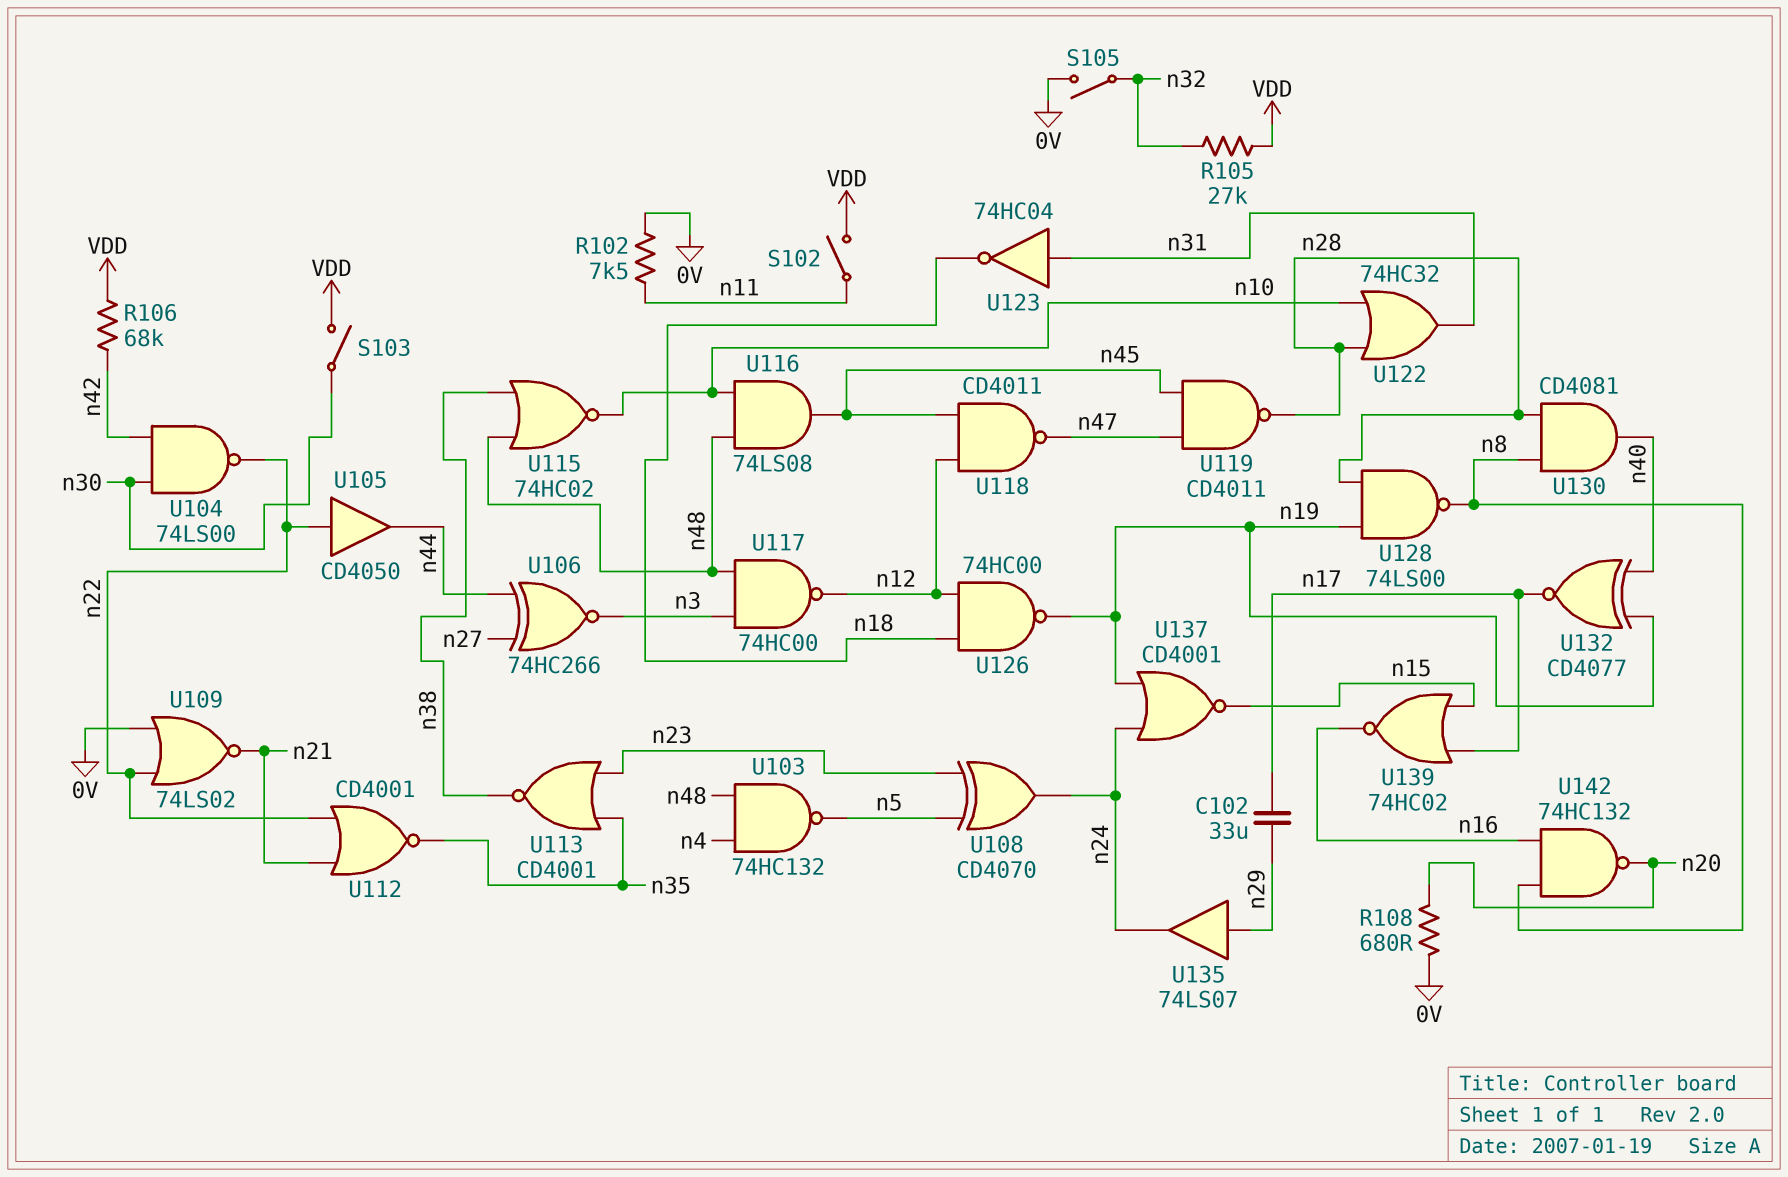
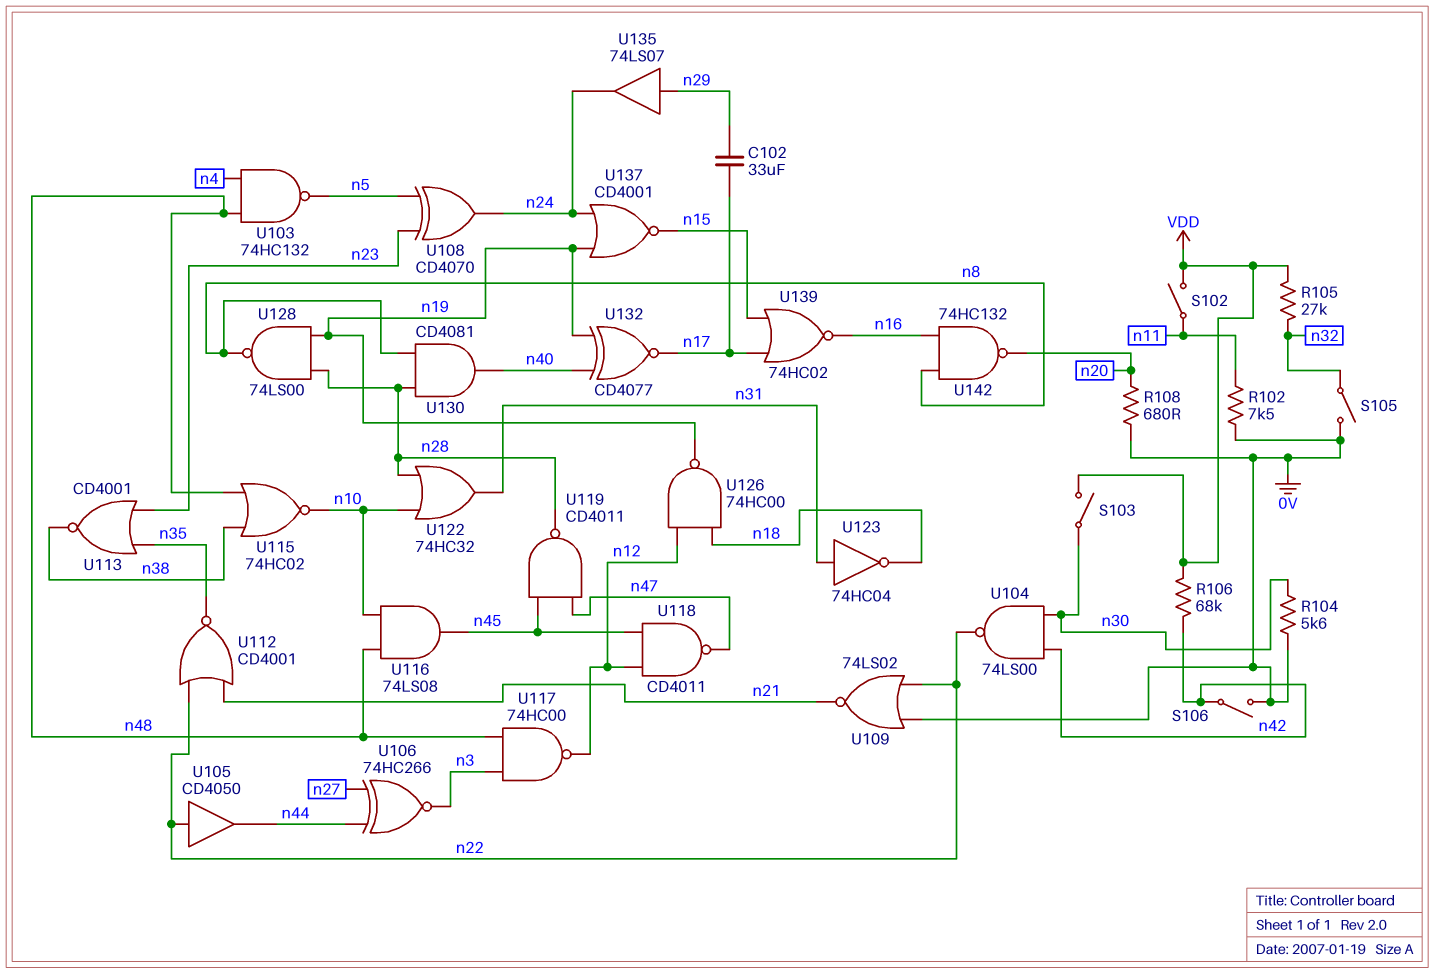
R104: none -> 5.6k (0V, n30)
S106: none -> switch (0V, n42)

